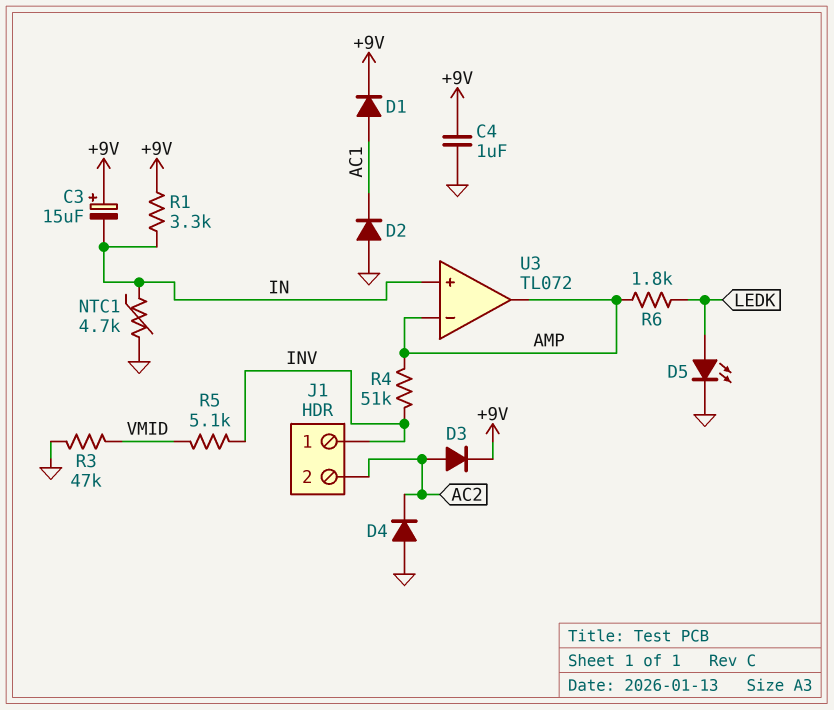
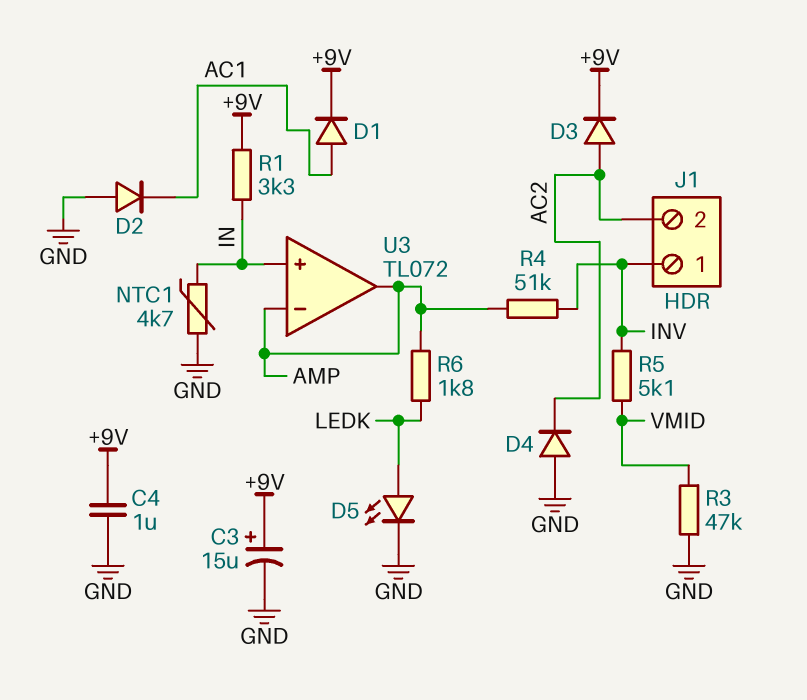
C3: 15uF (plus +9V, minus IN) -> 15uF (plus +9V, minus GND)

